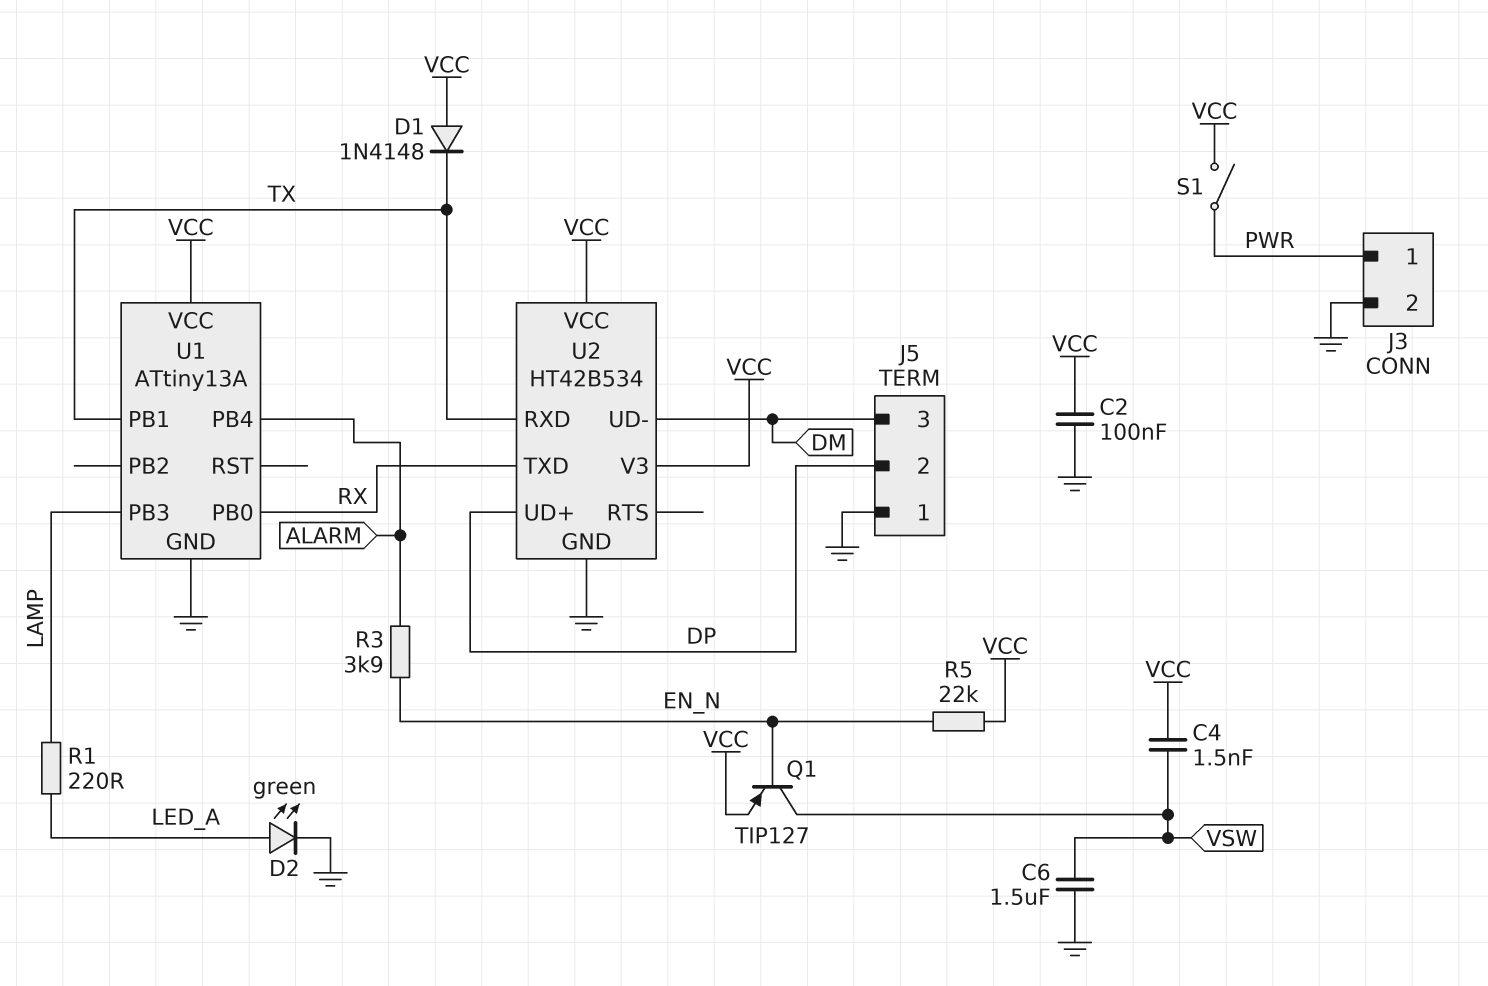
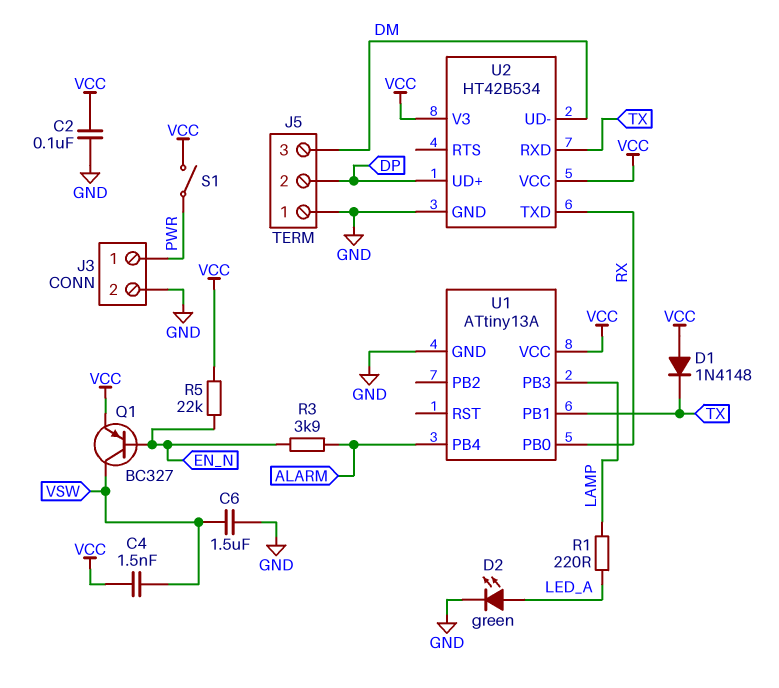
Q1: PNP TIP127 (B EN_N, C VSW, E VCC) -> PNP BC327 (B EN_N, C VSW, E VCC)

